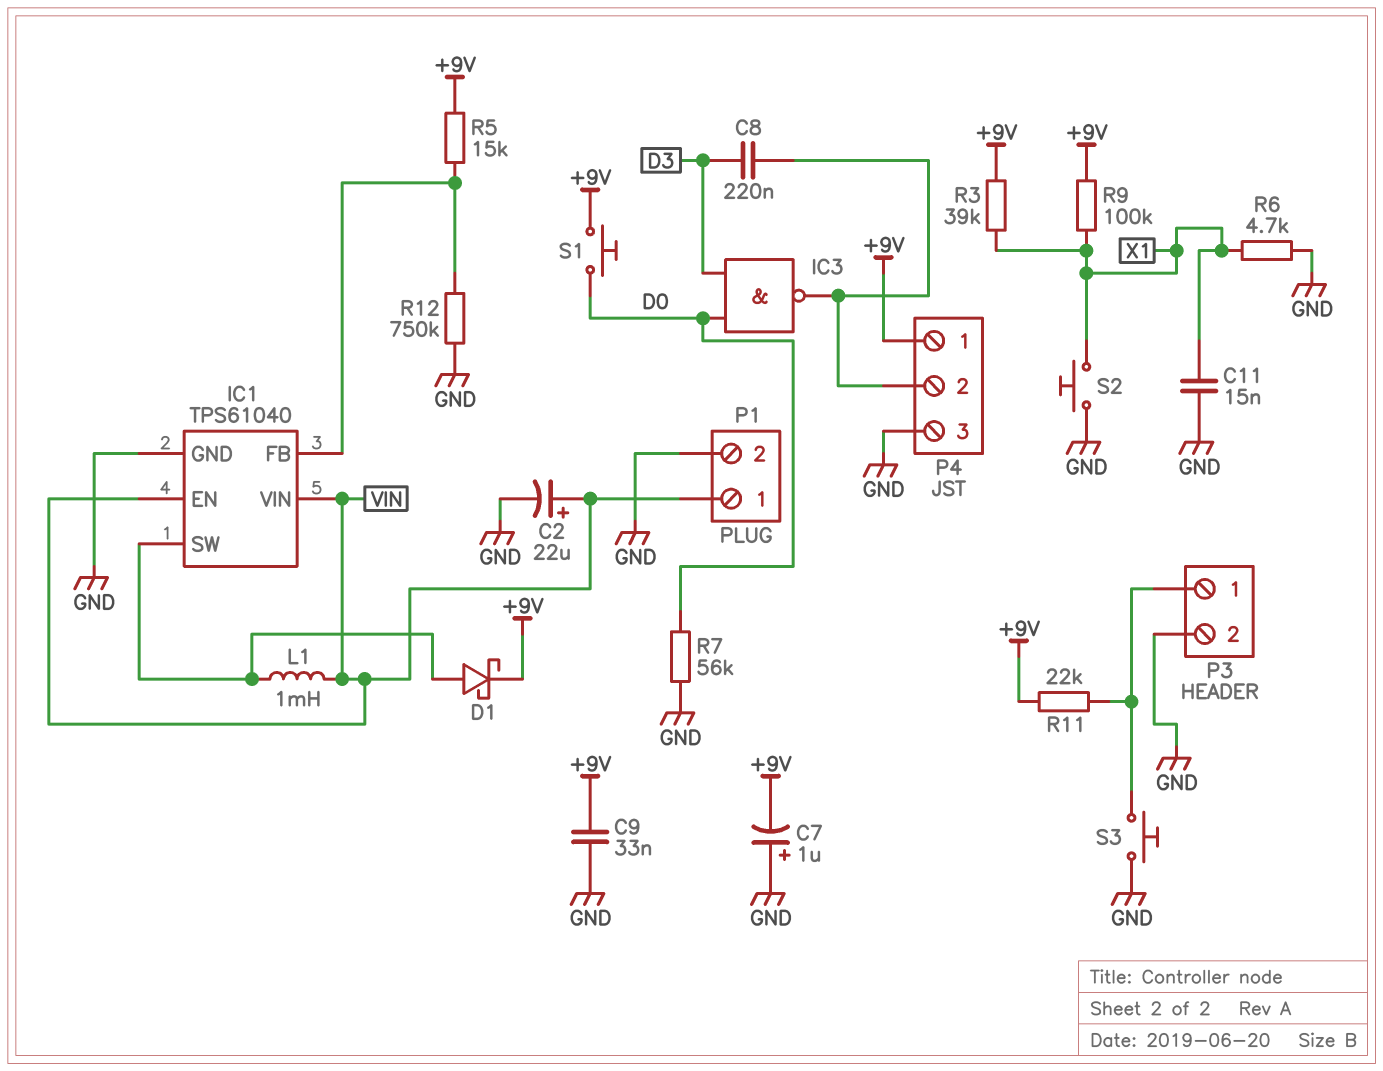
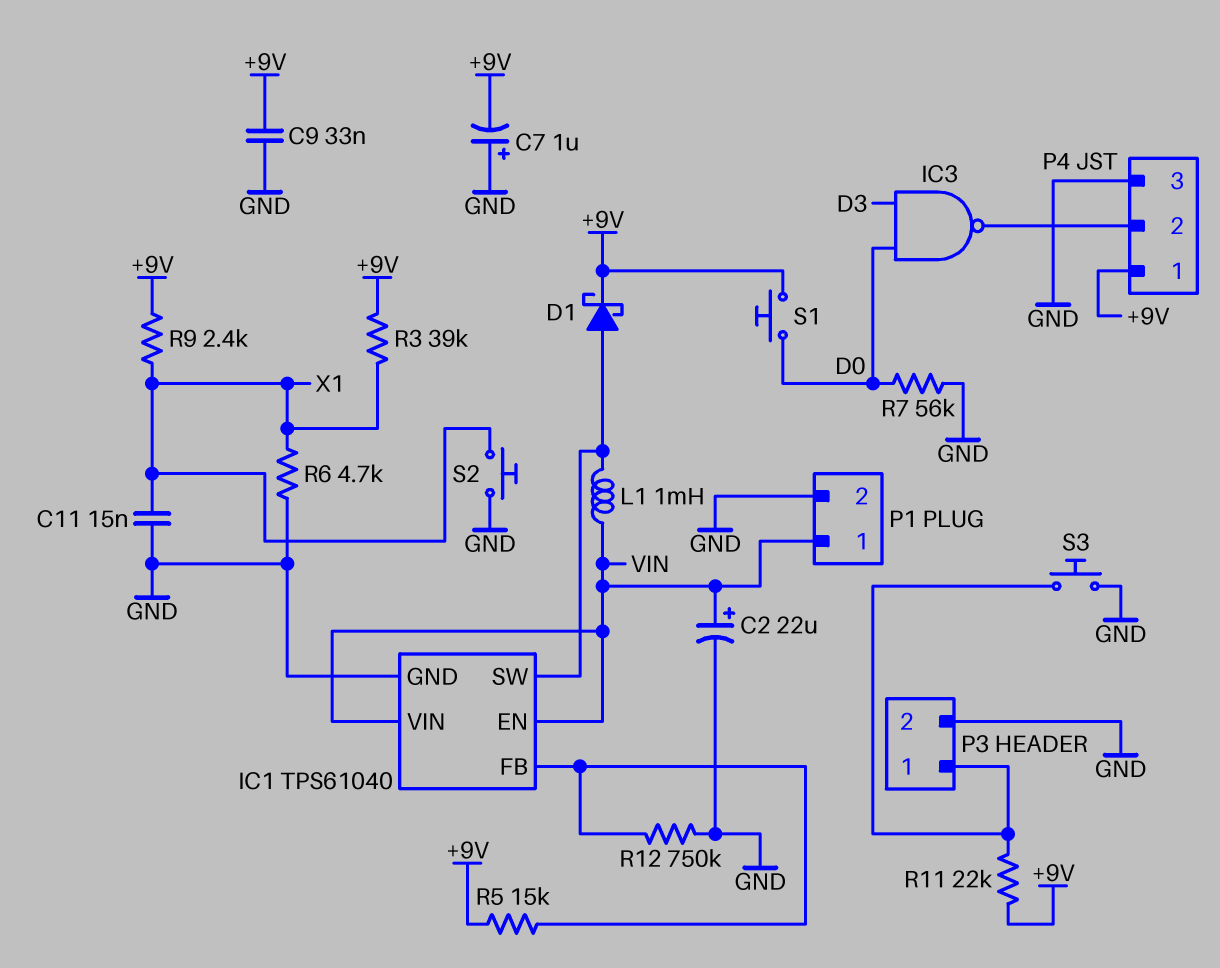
C8: 220nF (D3, P4/2) -> none
R9: 100k (+9V, X1) -> 2.4k (+9V, X1)

